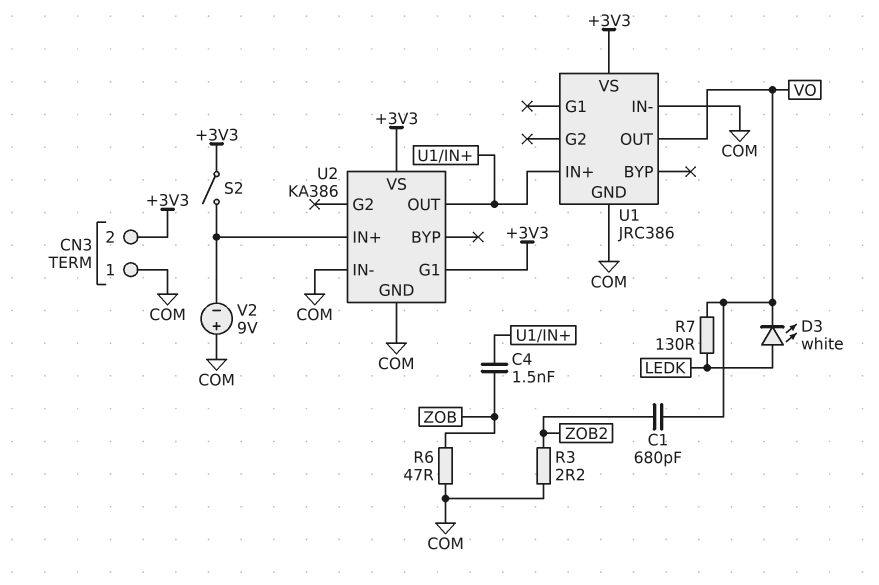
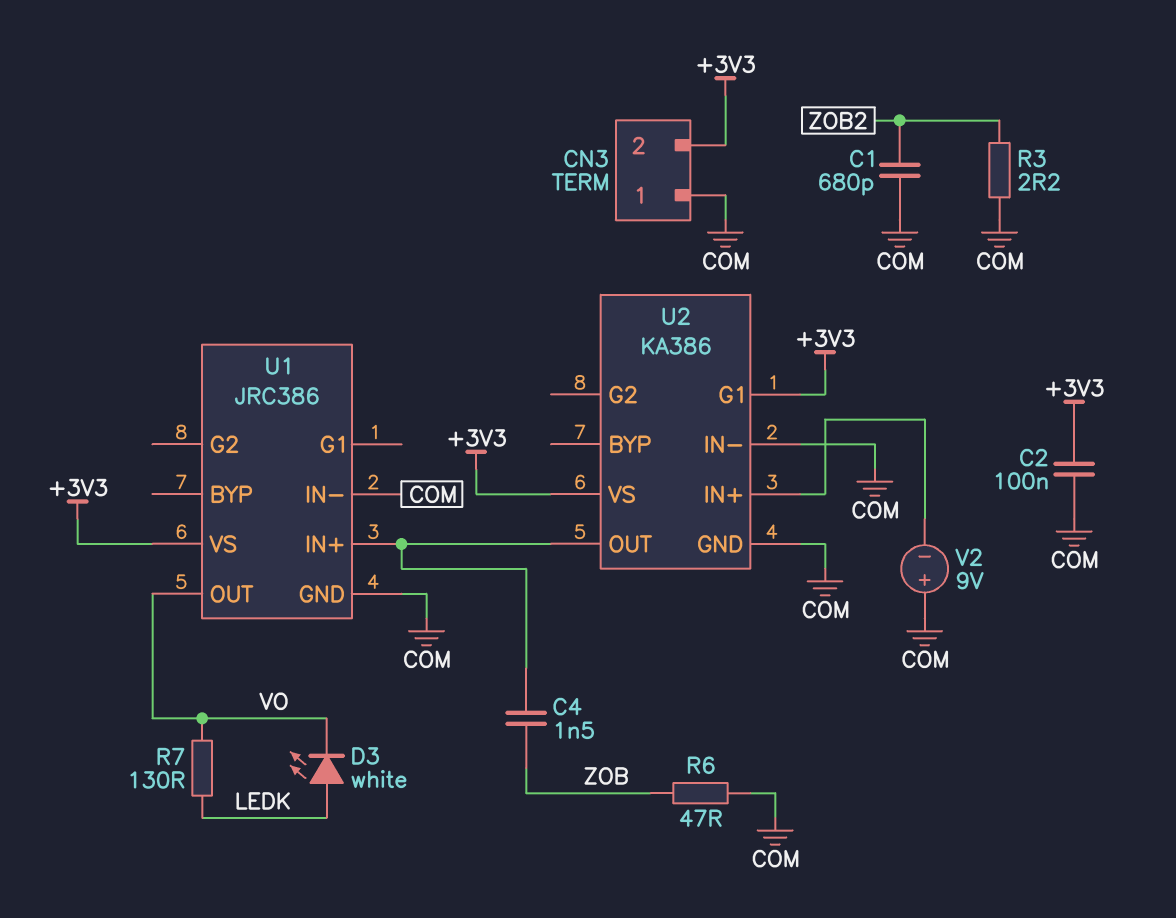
C1: 680pF (VO, ZOB2) -> 680pF (COM, ZOB2)
C2: none -> 100nF (+3V3, COM)
S2: switch (+3V3, U2/IN+) -> none

